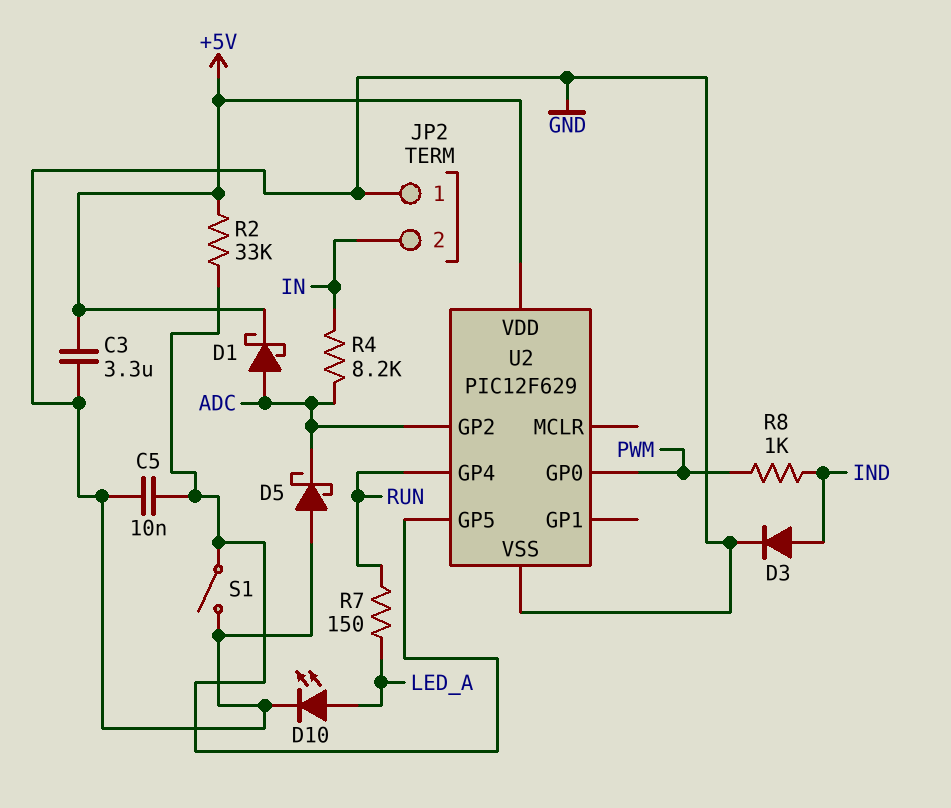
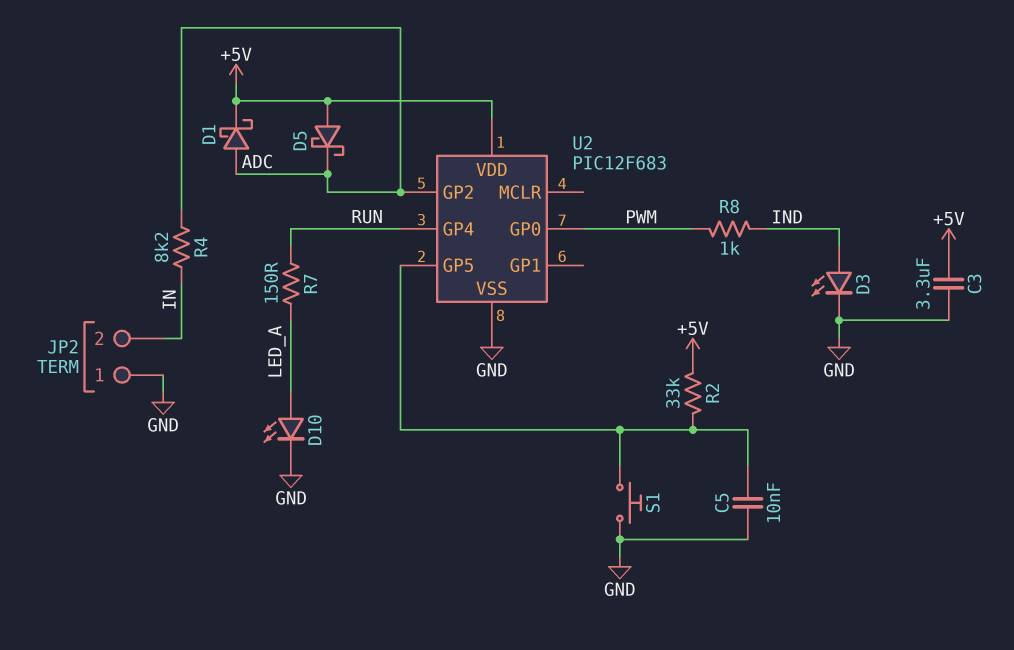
D3: diode (A IND, K GND) -> LED (A IND, K GND)
D5: schottky (A GND, K ADC) -> schottky (A +5V, K ADC)
S1: switch (GND, U2/GP5) -> button (GND, U2/GP5)
U2: PIC12F629 -> PIC12F683

